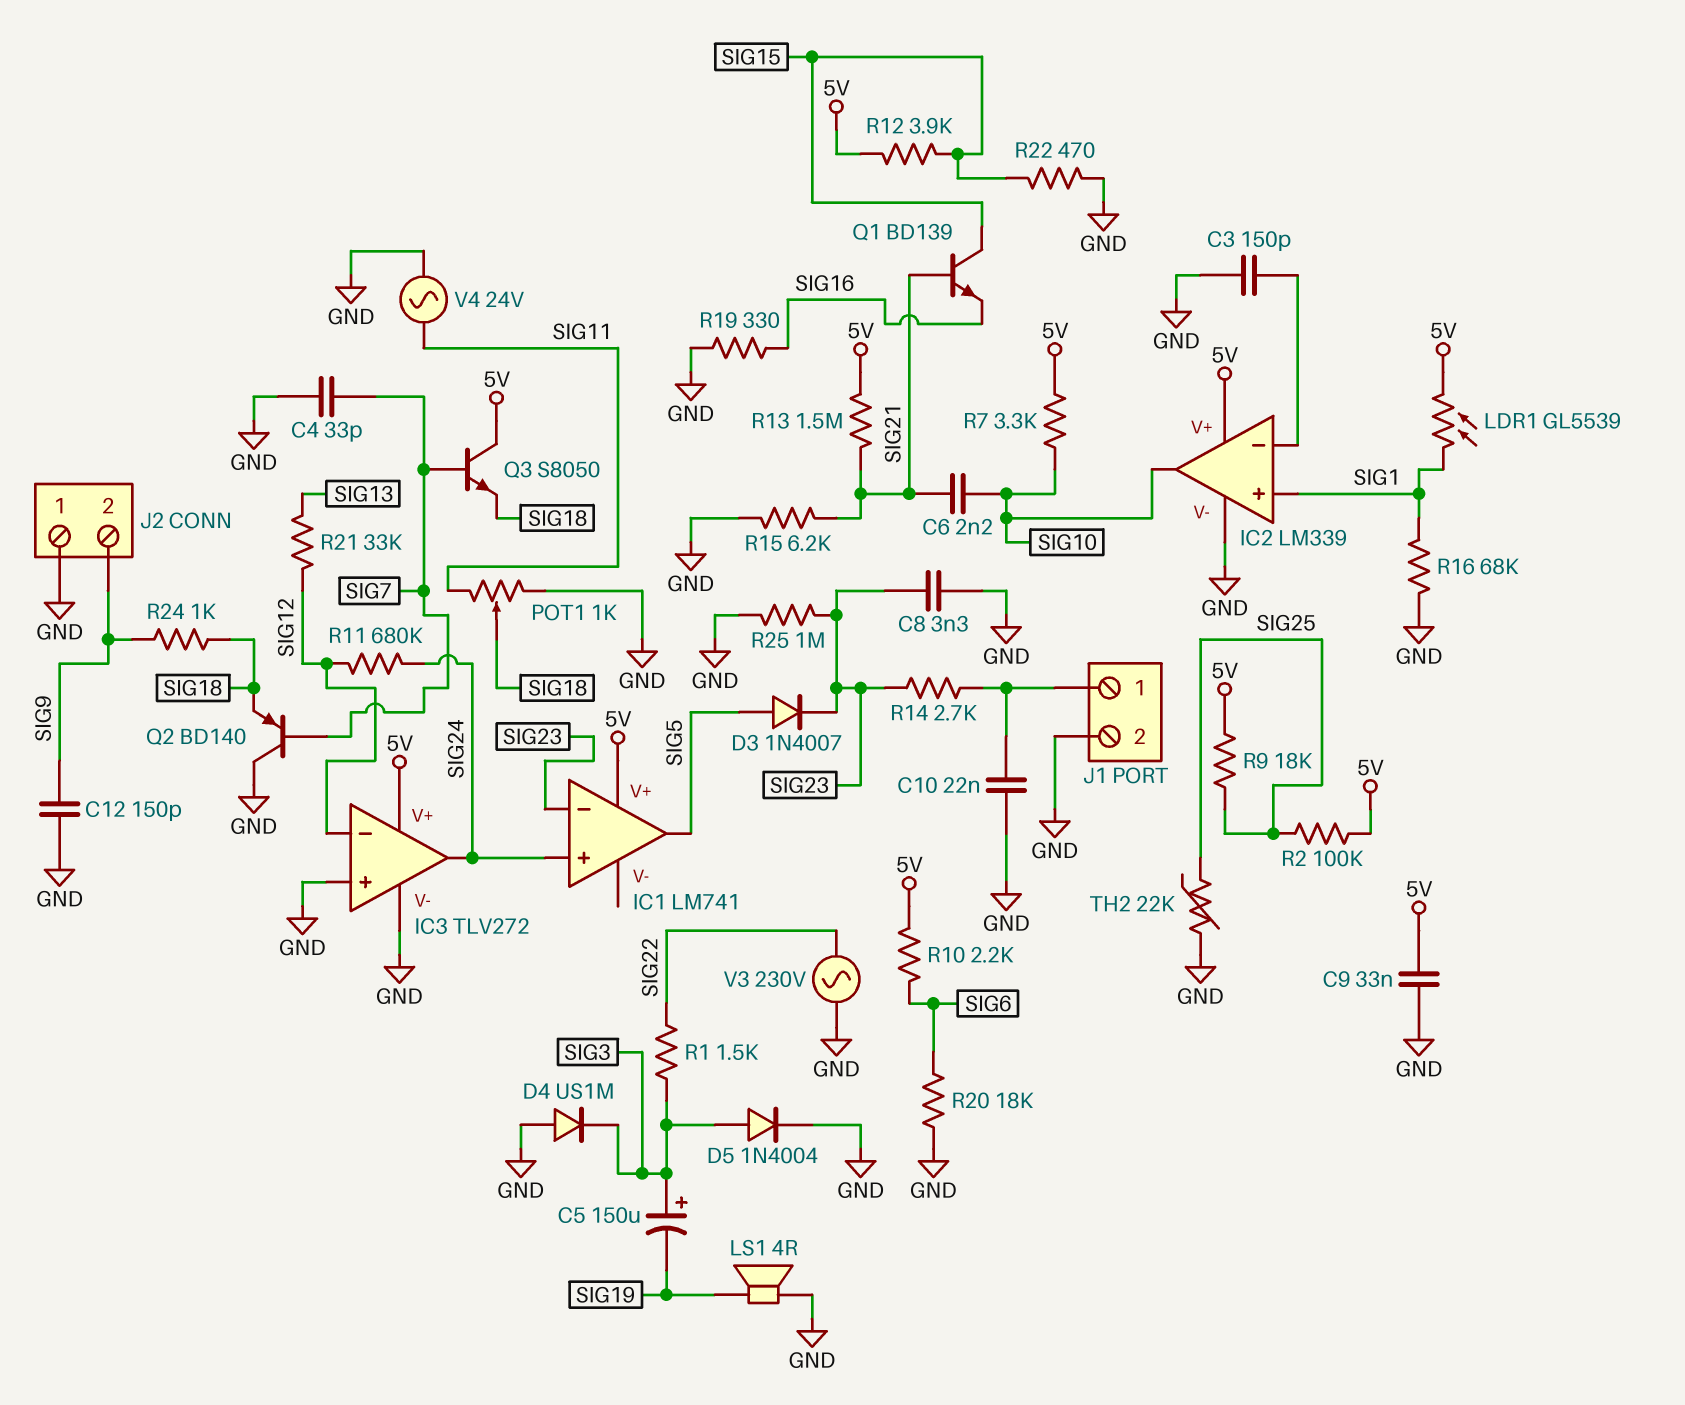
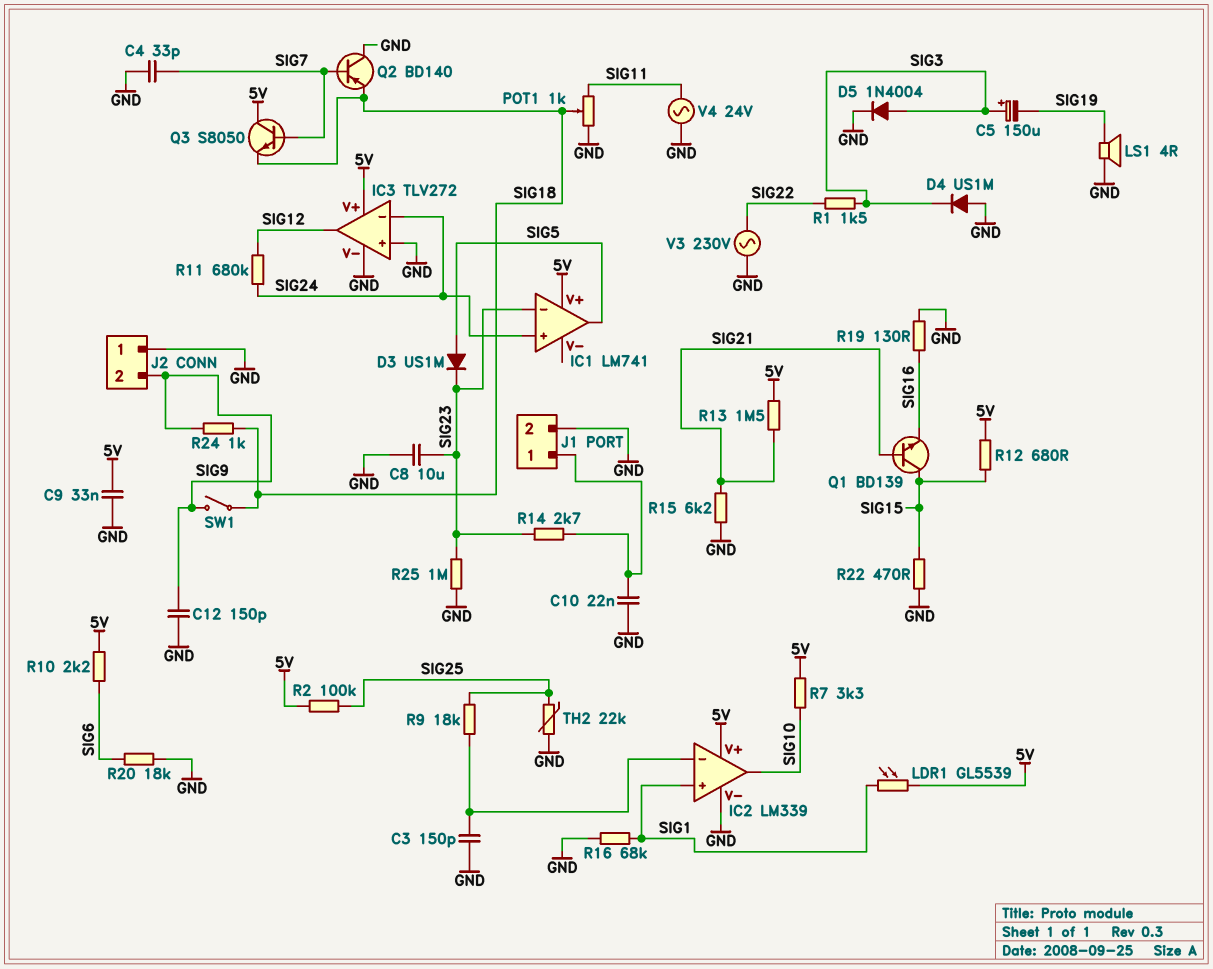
C6: 2.2nF (SIG10, SIG21) -> none
C8: 3.3nF (GND, SIG23) -> 10uF (GND, SIG23)
D3: diode 1N4007 (A SIG5, K SIG23) -> diode US1M (A SIG5, K SIG23)
IC3 pin in-: SIG12 -> SIG24
IC3 pin out: SIG24 -> SIG12
R9: 18k (5V, SIG25) -> 18k (IC2/in-, SIG25)
R12: 3.9k (5V, SIG15) -> 680 (5V, SIG15)
R19: 330 (GND, SIG16) -> 130 (GND, SIG16)
R21: 33k (SIG12, SIG13) -> none
SW1: none -> switch (SIG9, SIG18)

